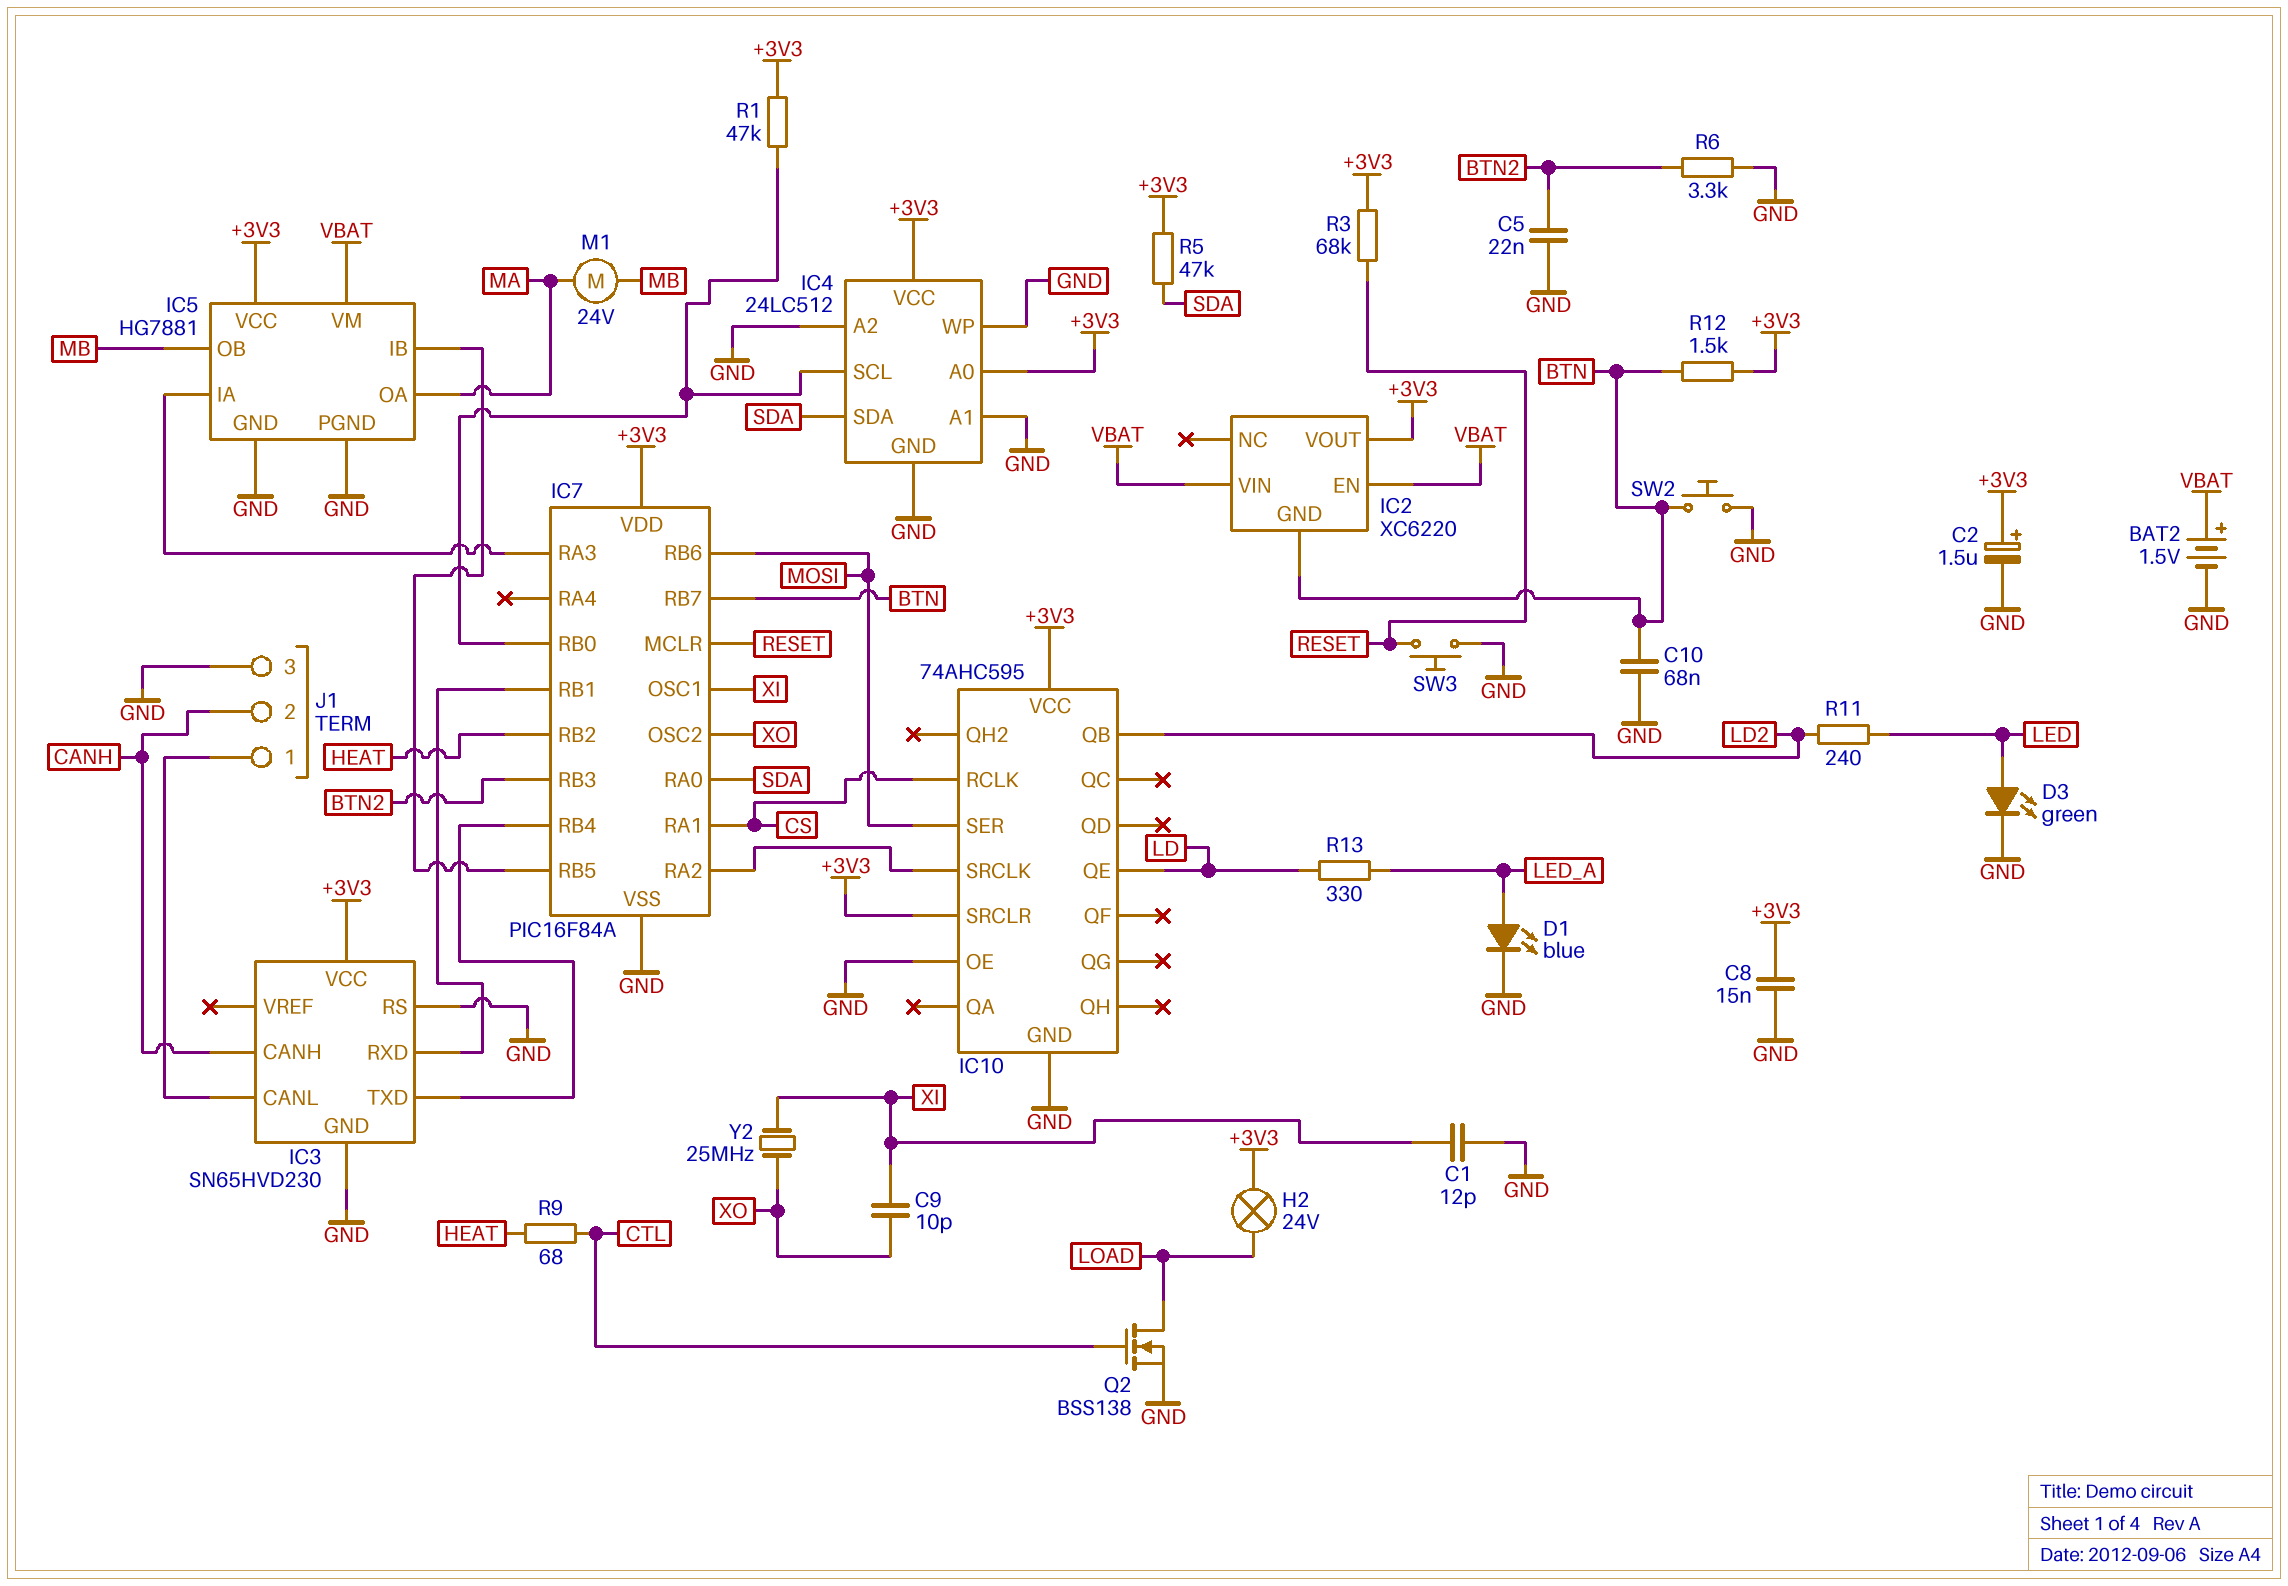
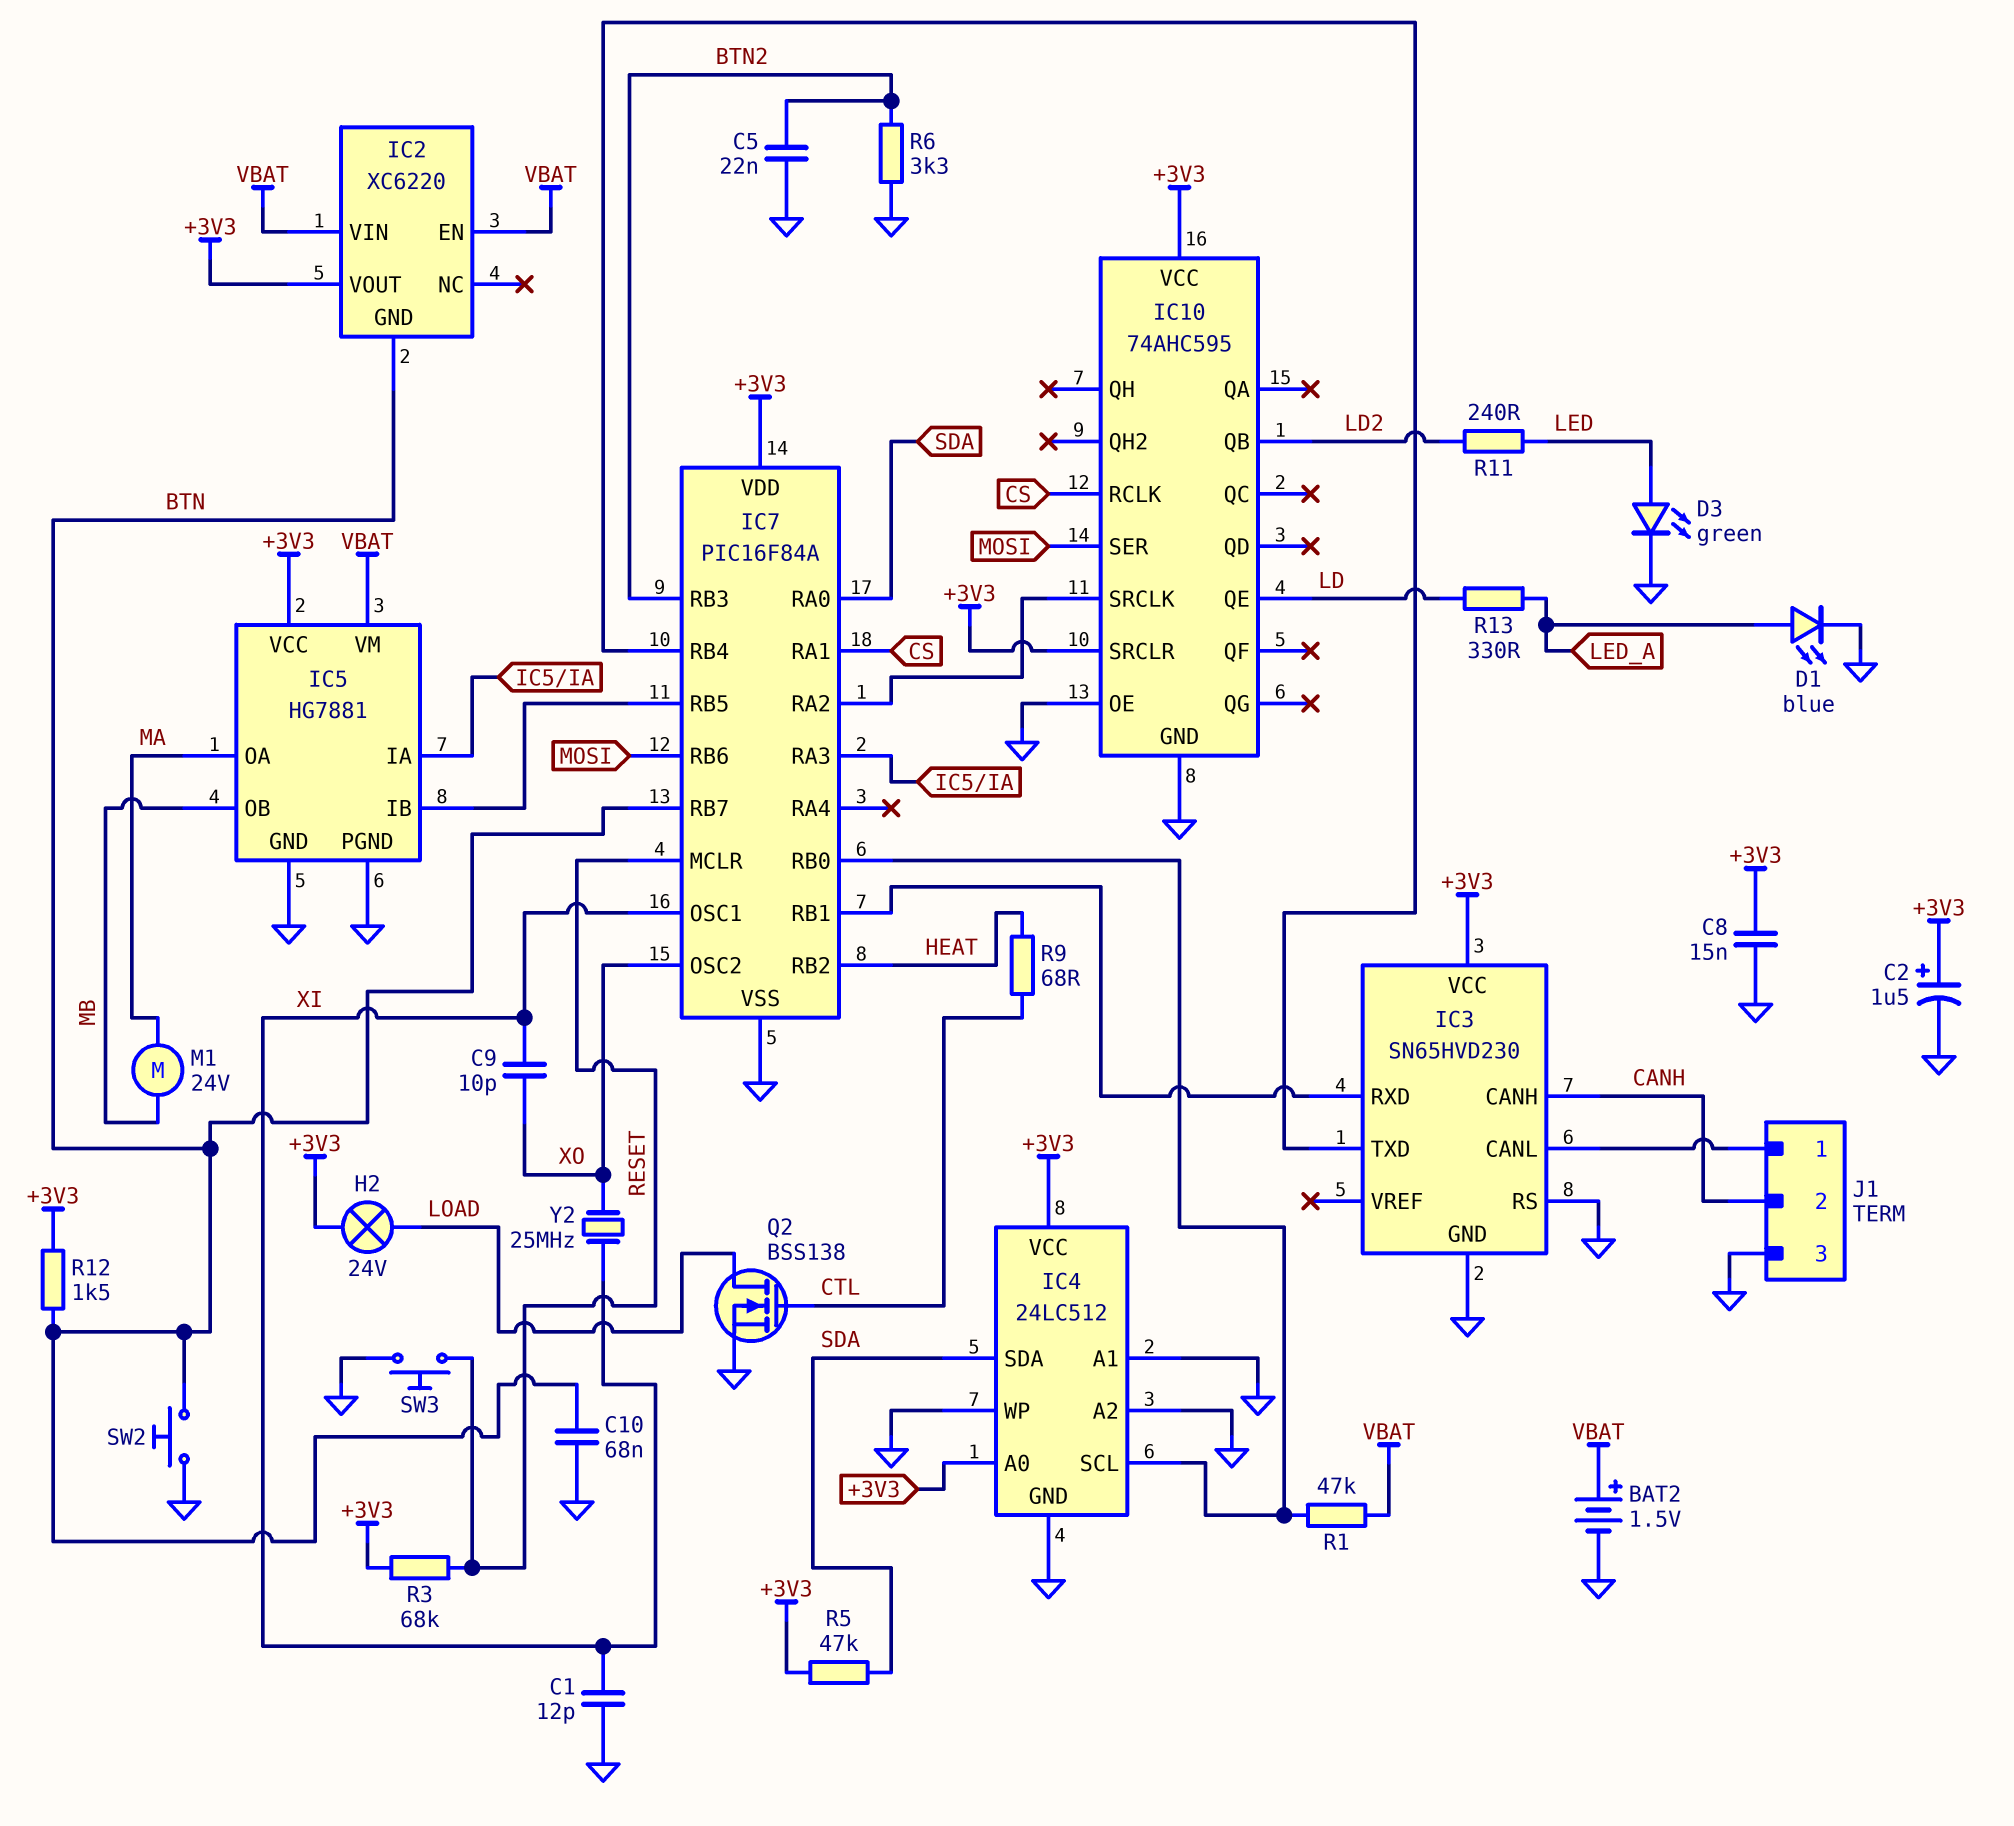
R1: 47k (+3V3, IC4/SCL) -> 47k (IC4/SCL, VBAT)

